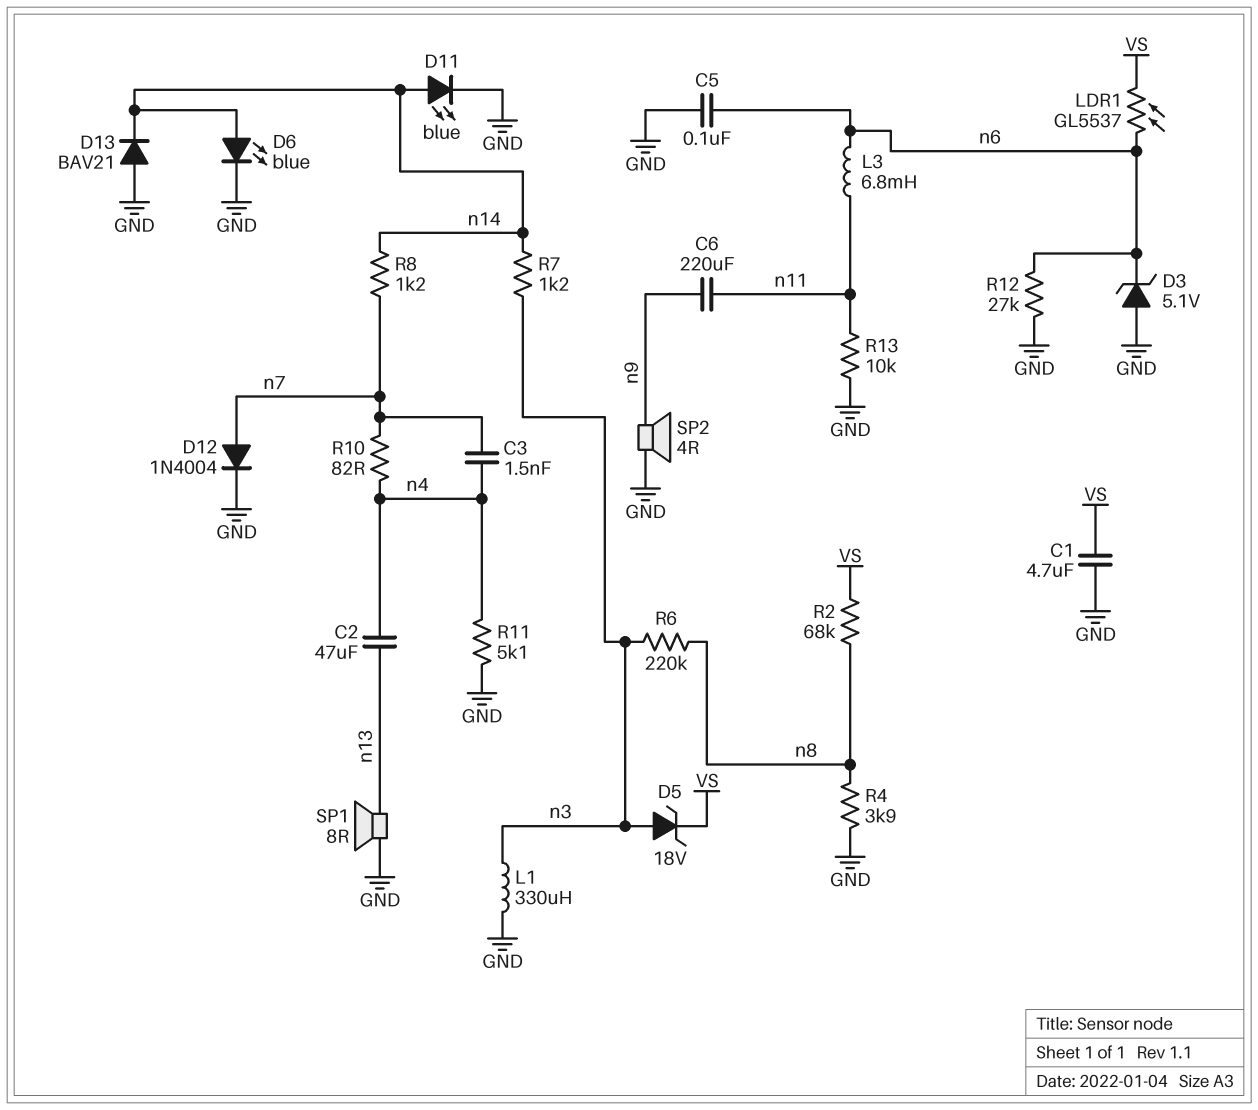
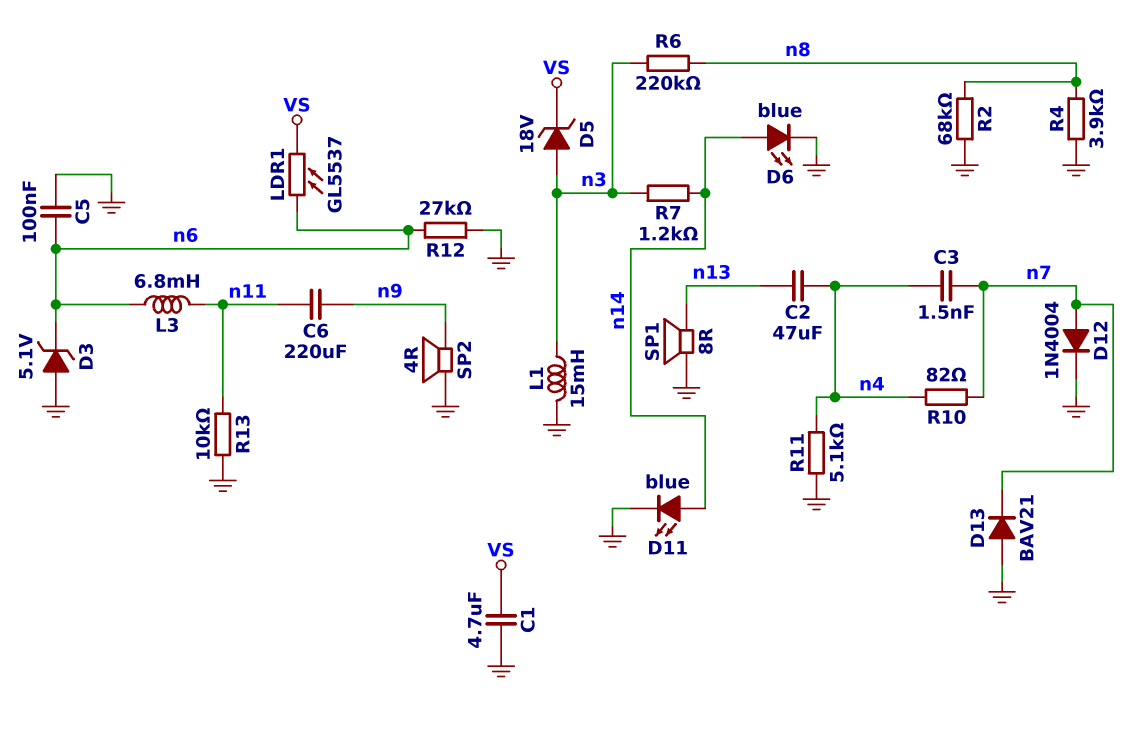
D13: diode BAV21 (A GND, K n14) -> diode BAV21 (A GND, K n7)
L1: 330uH (GND, n3) -> 15mH (GND, n3)
R2: 68k (VS, n8) -> 68k (GND, n8)
R8: 1.2k (n7, n14) -> none

